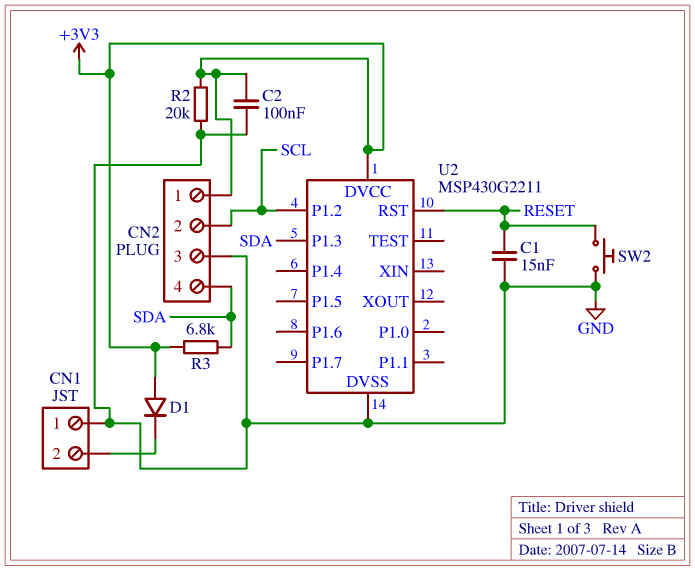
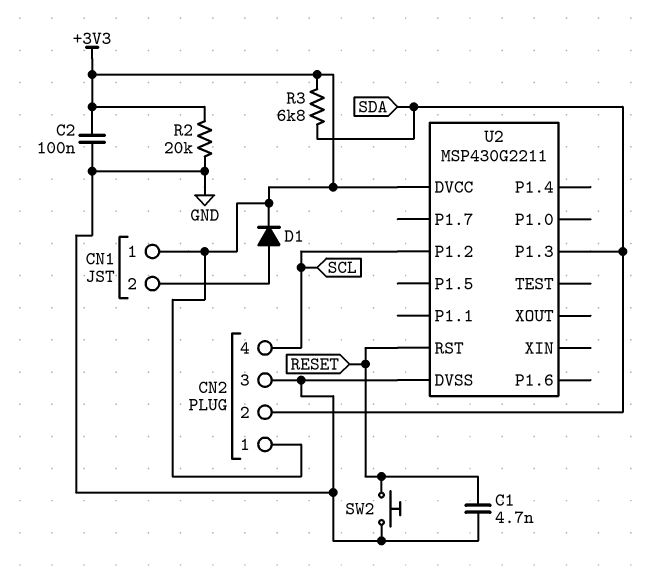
C1: 15nF (GND, RESET) -> 4.7nF (GND, RESET)
CN1 pin 1: GND -> +3V3
CN2 pin 2: SCL -> SDA
CN2 pin 4: SDA -> SCL
D1: diode (A +3V3, K CN1/2) -> diode (A CN1/2, K +3V3)

